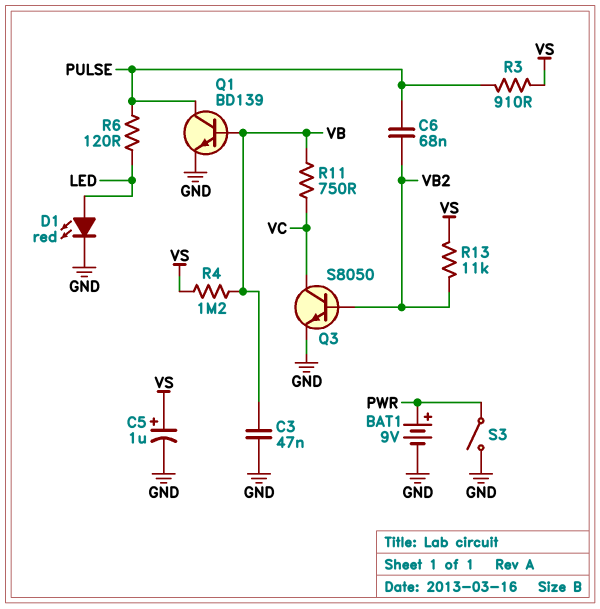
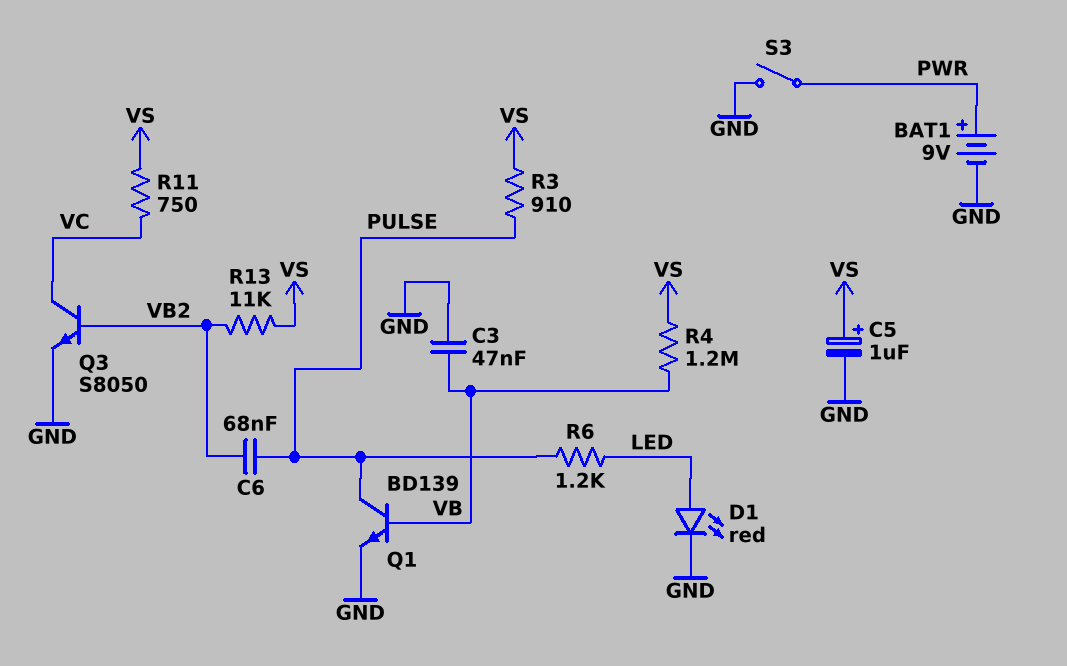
R6: 120 (LED, PULSE) -> 1.2k (LED, PULSE)
R11: 750 (VB, VC) -> 750 (VC, VS)

